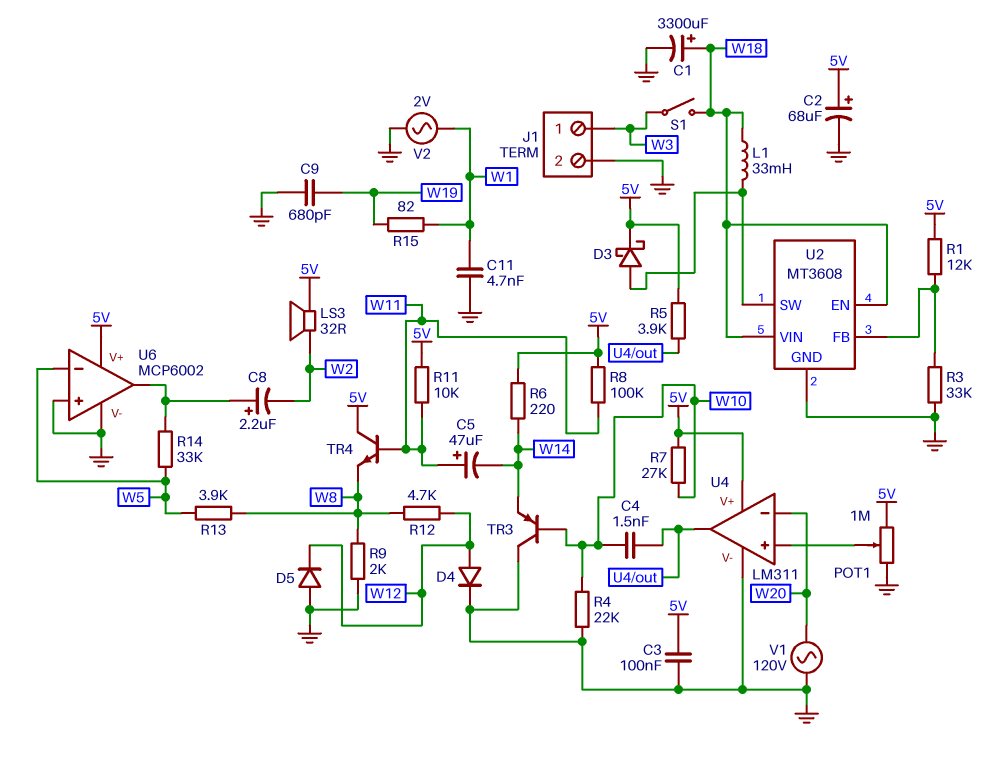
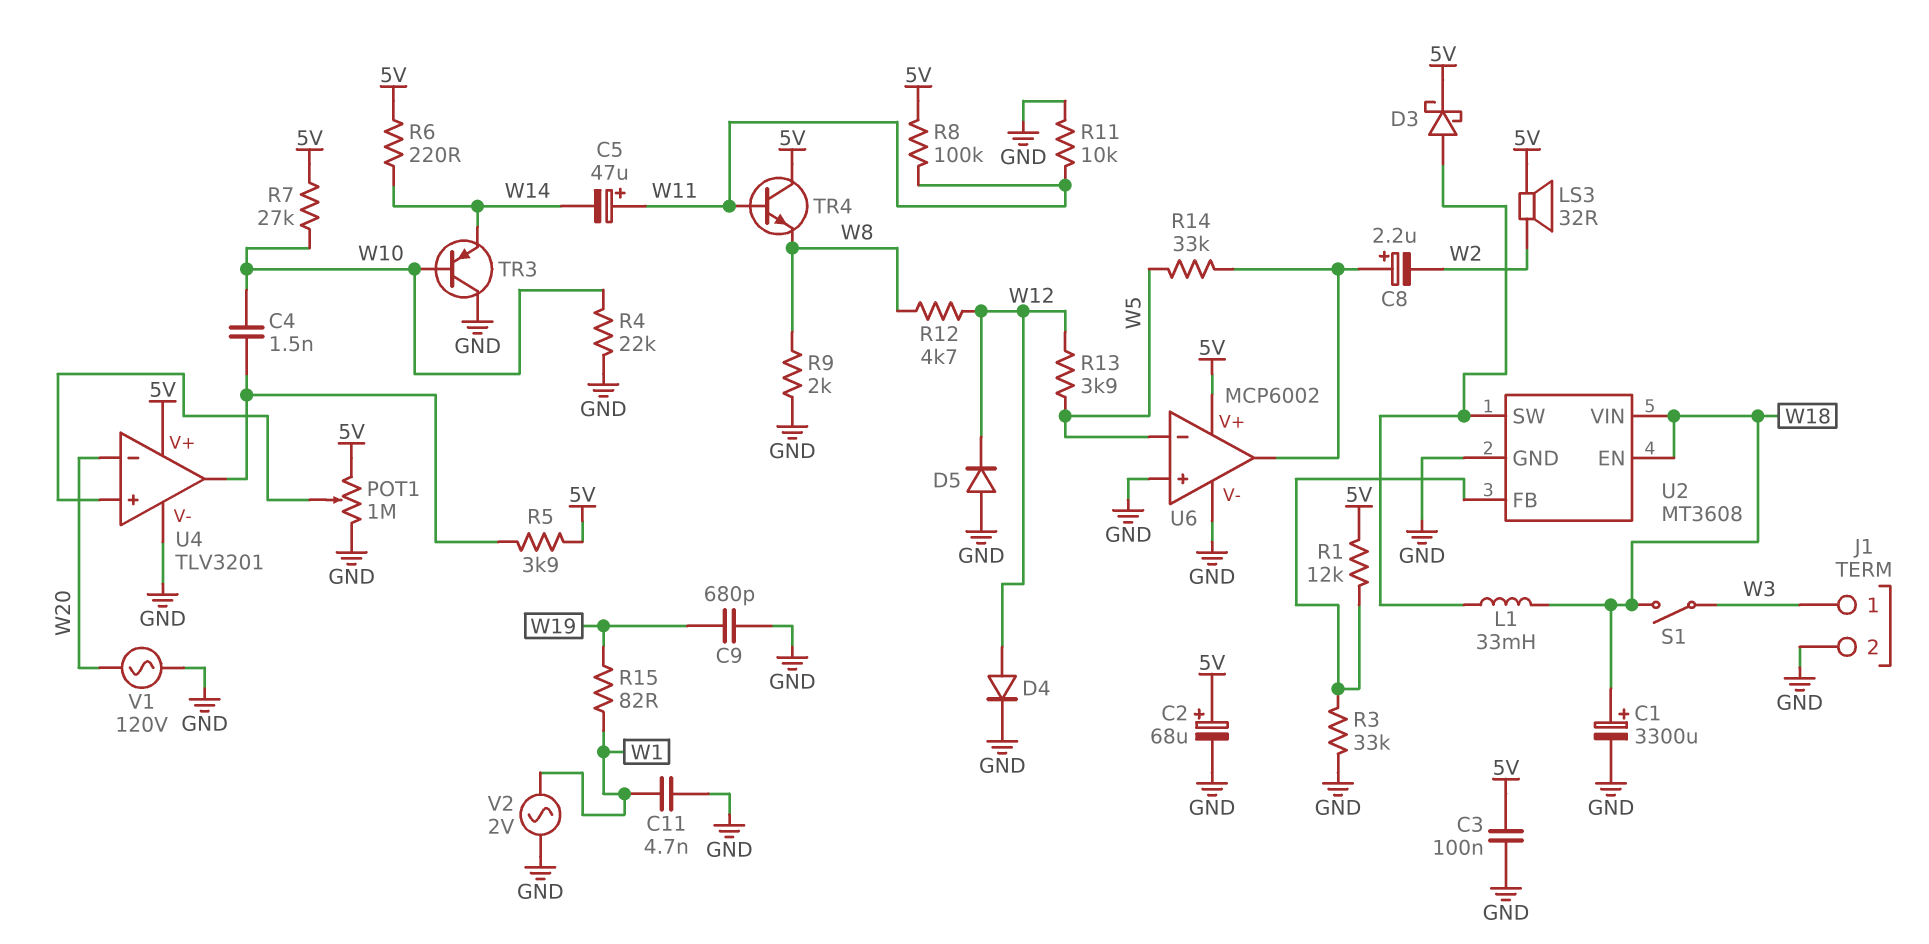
R11: 10k (5V, W11) -> 10k (GND, W11)
R13: 3.9k (W5, W8) -> 3.9k (W5, W12)
U4: LM311 -> TLV3201

